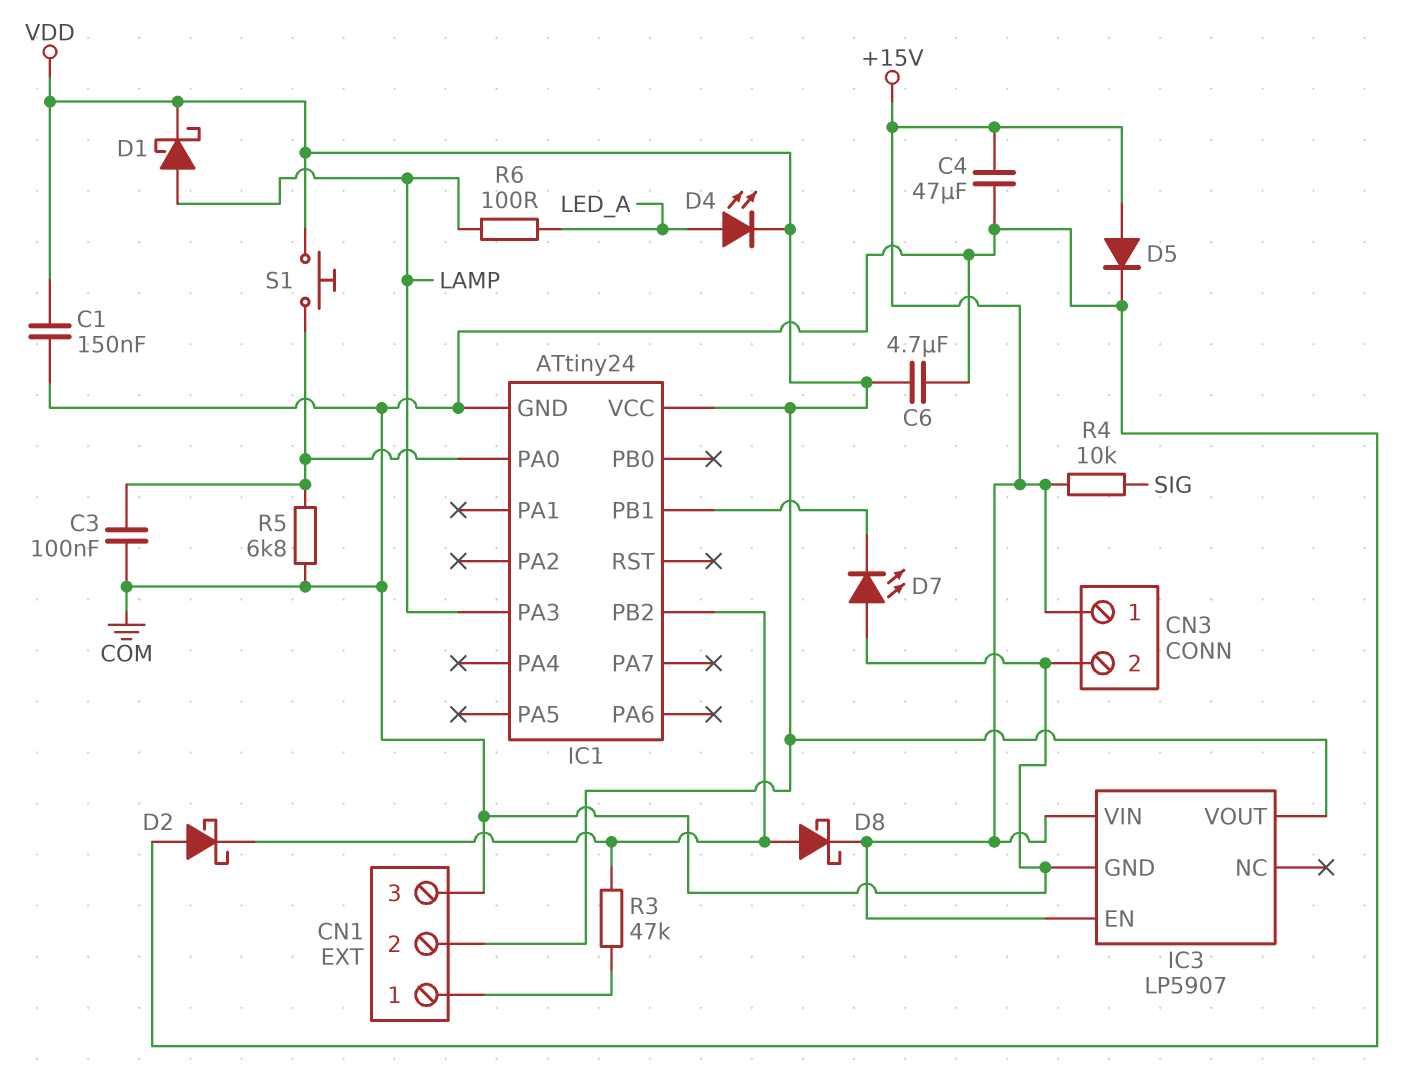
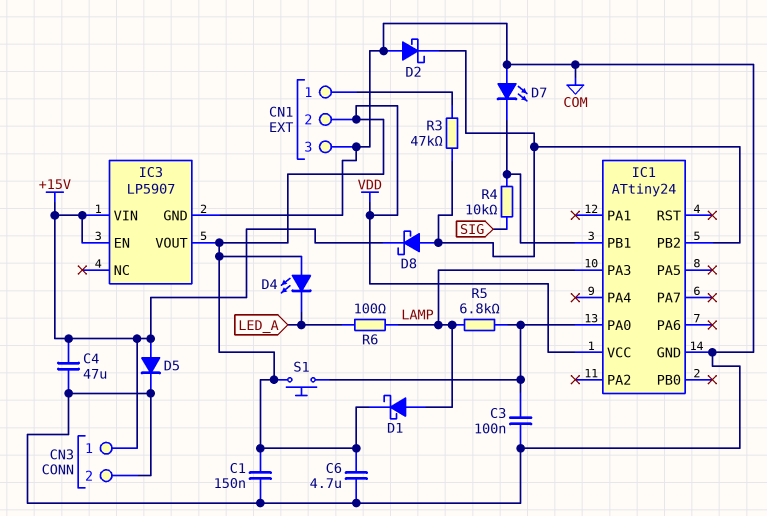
D4: LED (A LED_A, K VDD) -> LED (A VDD, K LED_A)
R4: 10k (+15V, SIG) -> 10k (IC1/PB1, SIG)
R5: 6.8k (COM, IC1/PA0) -> 6.8k (IC1/PA0, LAMP)

